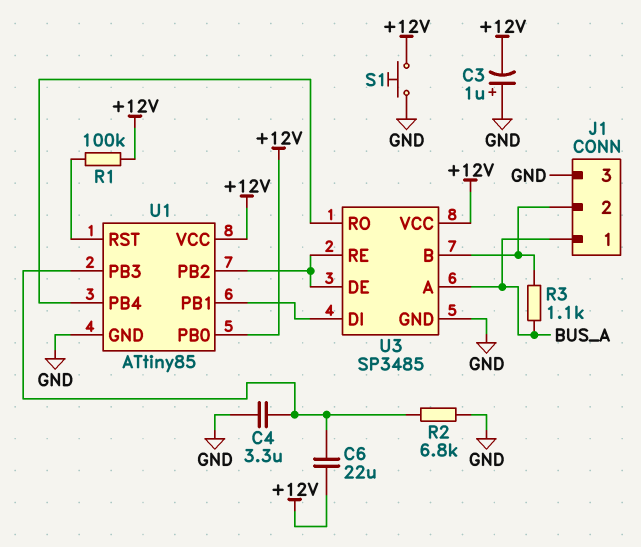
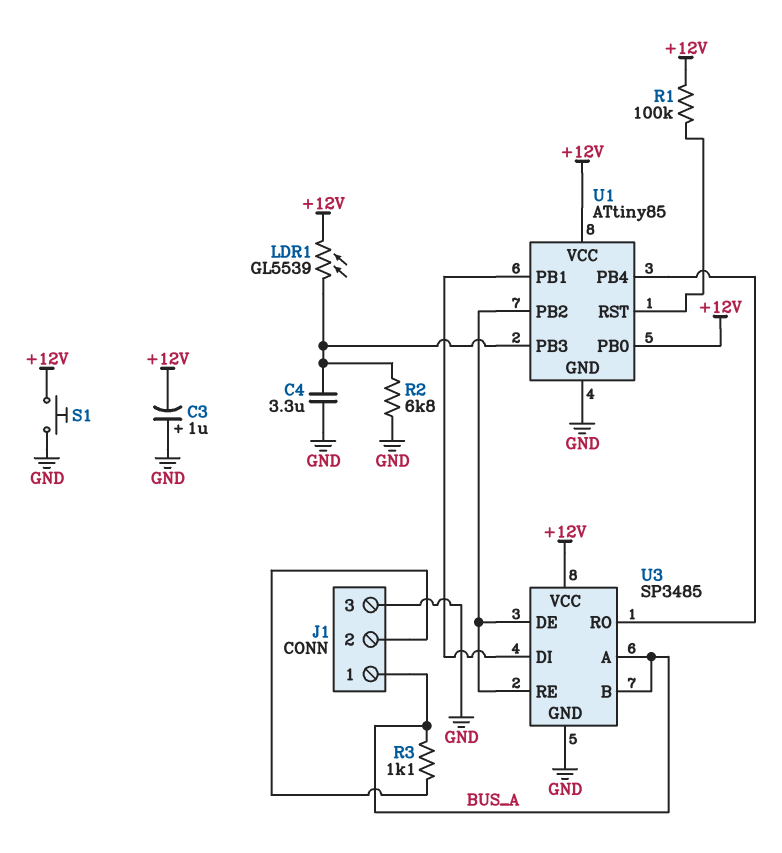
C6: 22uF (+12V, U1/PB3) -> none
LDR1: none -> GL5539 (+12V, U1/PB3)
U3 pin B: J1/2 -> BUS_A

